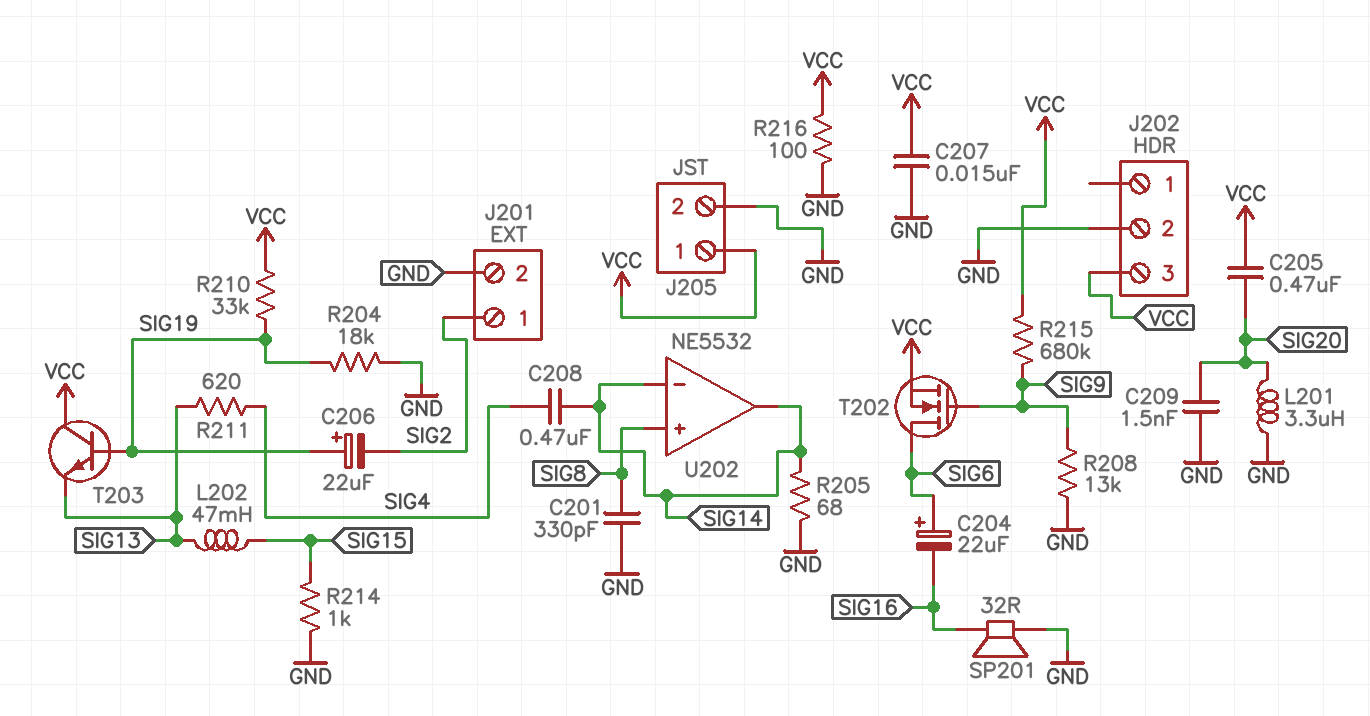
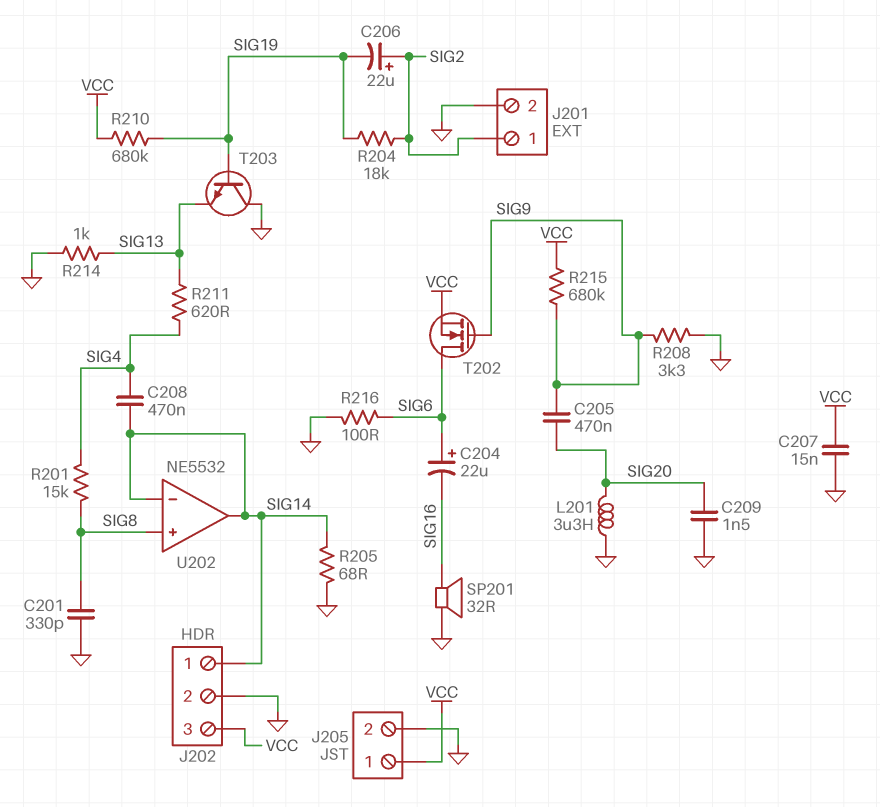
C205: 470nF (SIG20, VCC) -> 470nF (SIG9, SIG20)
C206: 22uF (plus SIG19, minus SIG2) -> 22uF (plus SIG2, minus SIG19)
J202 pin 1: none -> SIG14
L202: 47mH (SIG13, SIG15) -> none
R201: none -> 15k (SIG4, SIG8)
R204: 18k (GND, SIG19) -> 18k (SIG2, SIG19)
R208: 13k (GND, SIG9) -> 3.3k (GND, SIG9)
R210: 33k (SIG19, VCC) -> 680k (SIG19, VCC)
R214: 1k (GND, SIG15) -> 1k (GND, SIG13)
R216: 100 (GND, VCC) -> 100 (GND, SIG6)
T203: NPN (B SIG19, C VCC, E SIG13) -> NPN (B SIG19, C GND, E SIG13)

